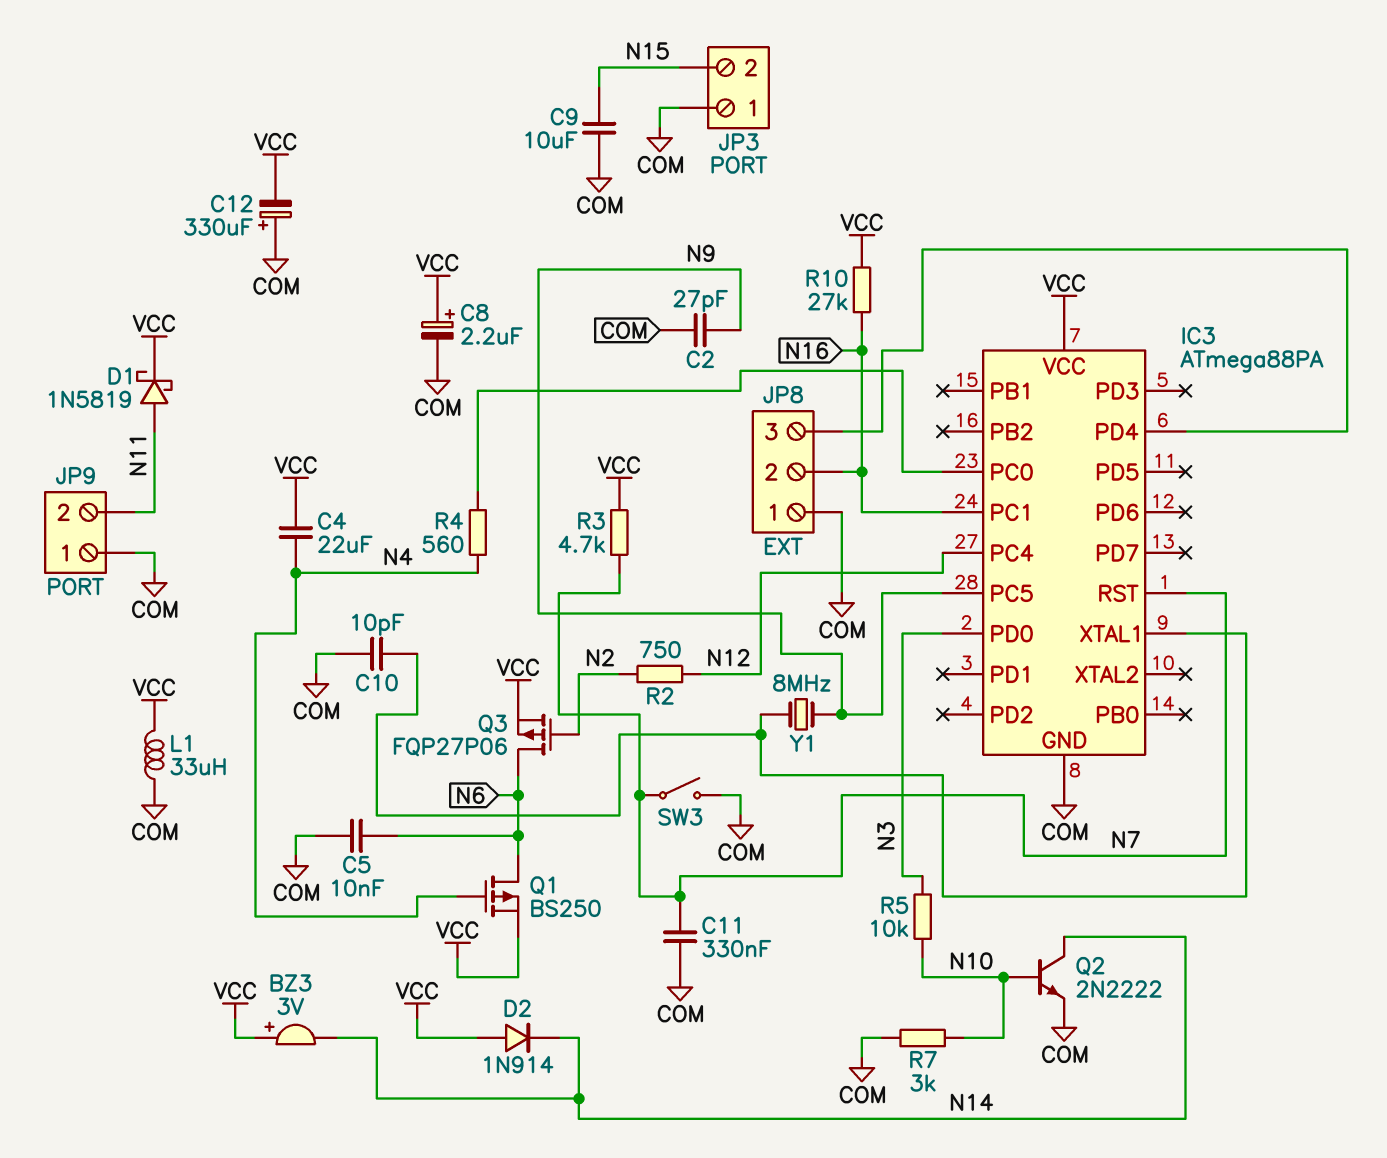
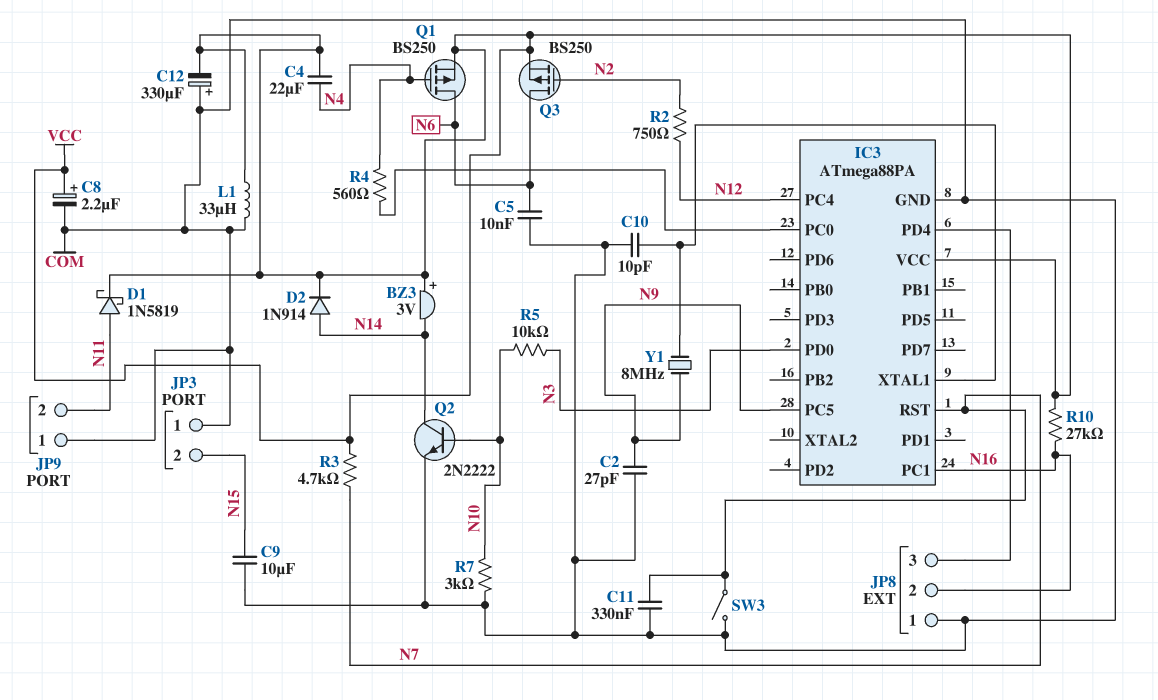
D2: diode 1N914 (A VCC, K N14) -> diode 1N914 (A N14, K VCC)
Q3: PMOS FQP27P06 (G N2, D N6, S VCC) -> PMOS BS250 (G N2, D N6, S VCC)

